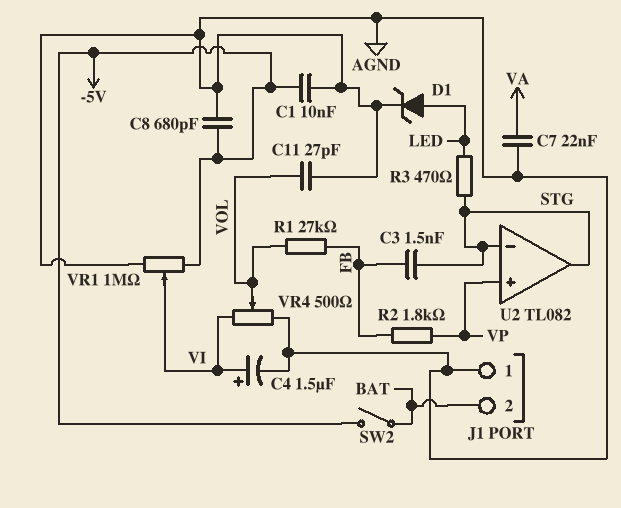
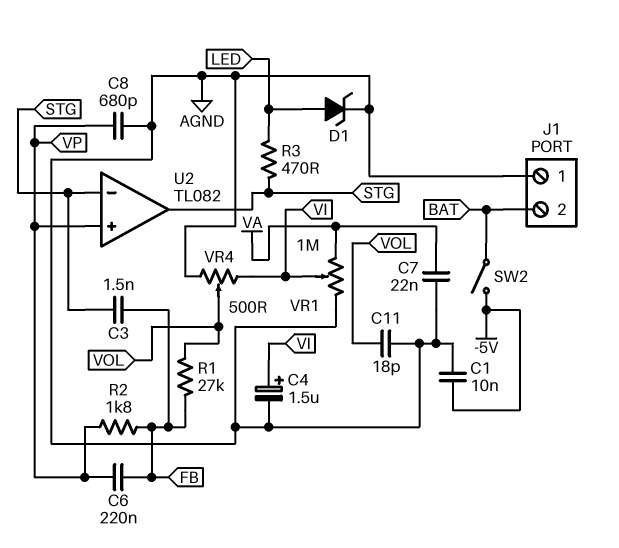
C6: none -> 220nF (FB, VP)
C8: 680pF (-5V, AGND) -> 680pF (AGND, VP)
C11: 27pF (AGND, VOL) -> 18pF (AGND, VOL)
VR1: 1M (-5V, AGND, wiper VI) -> 1M (AGND, VA, wiper VI)

